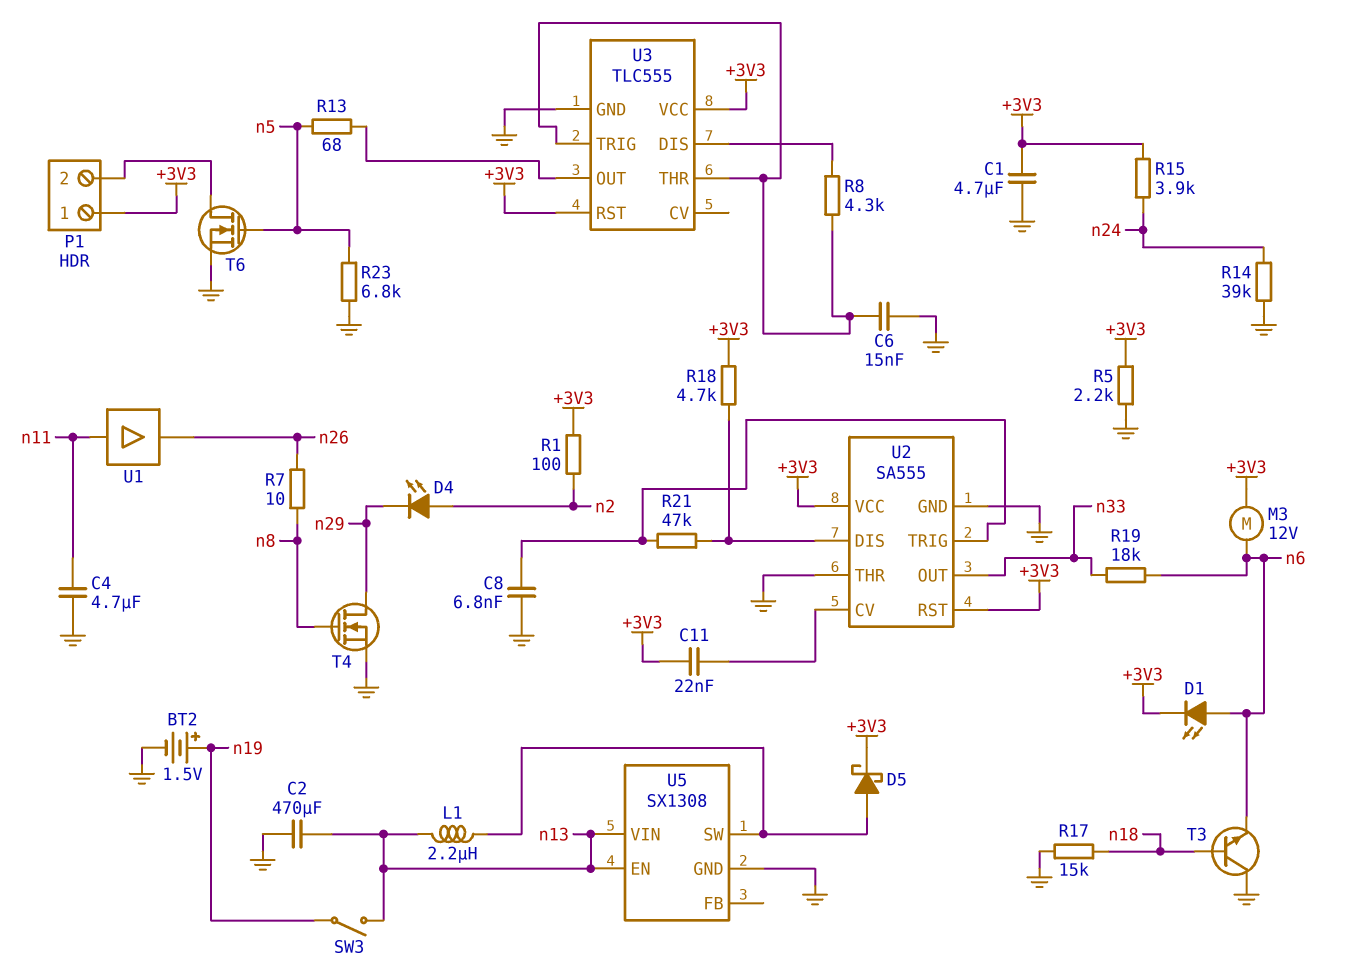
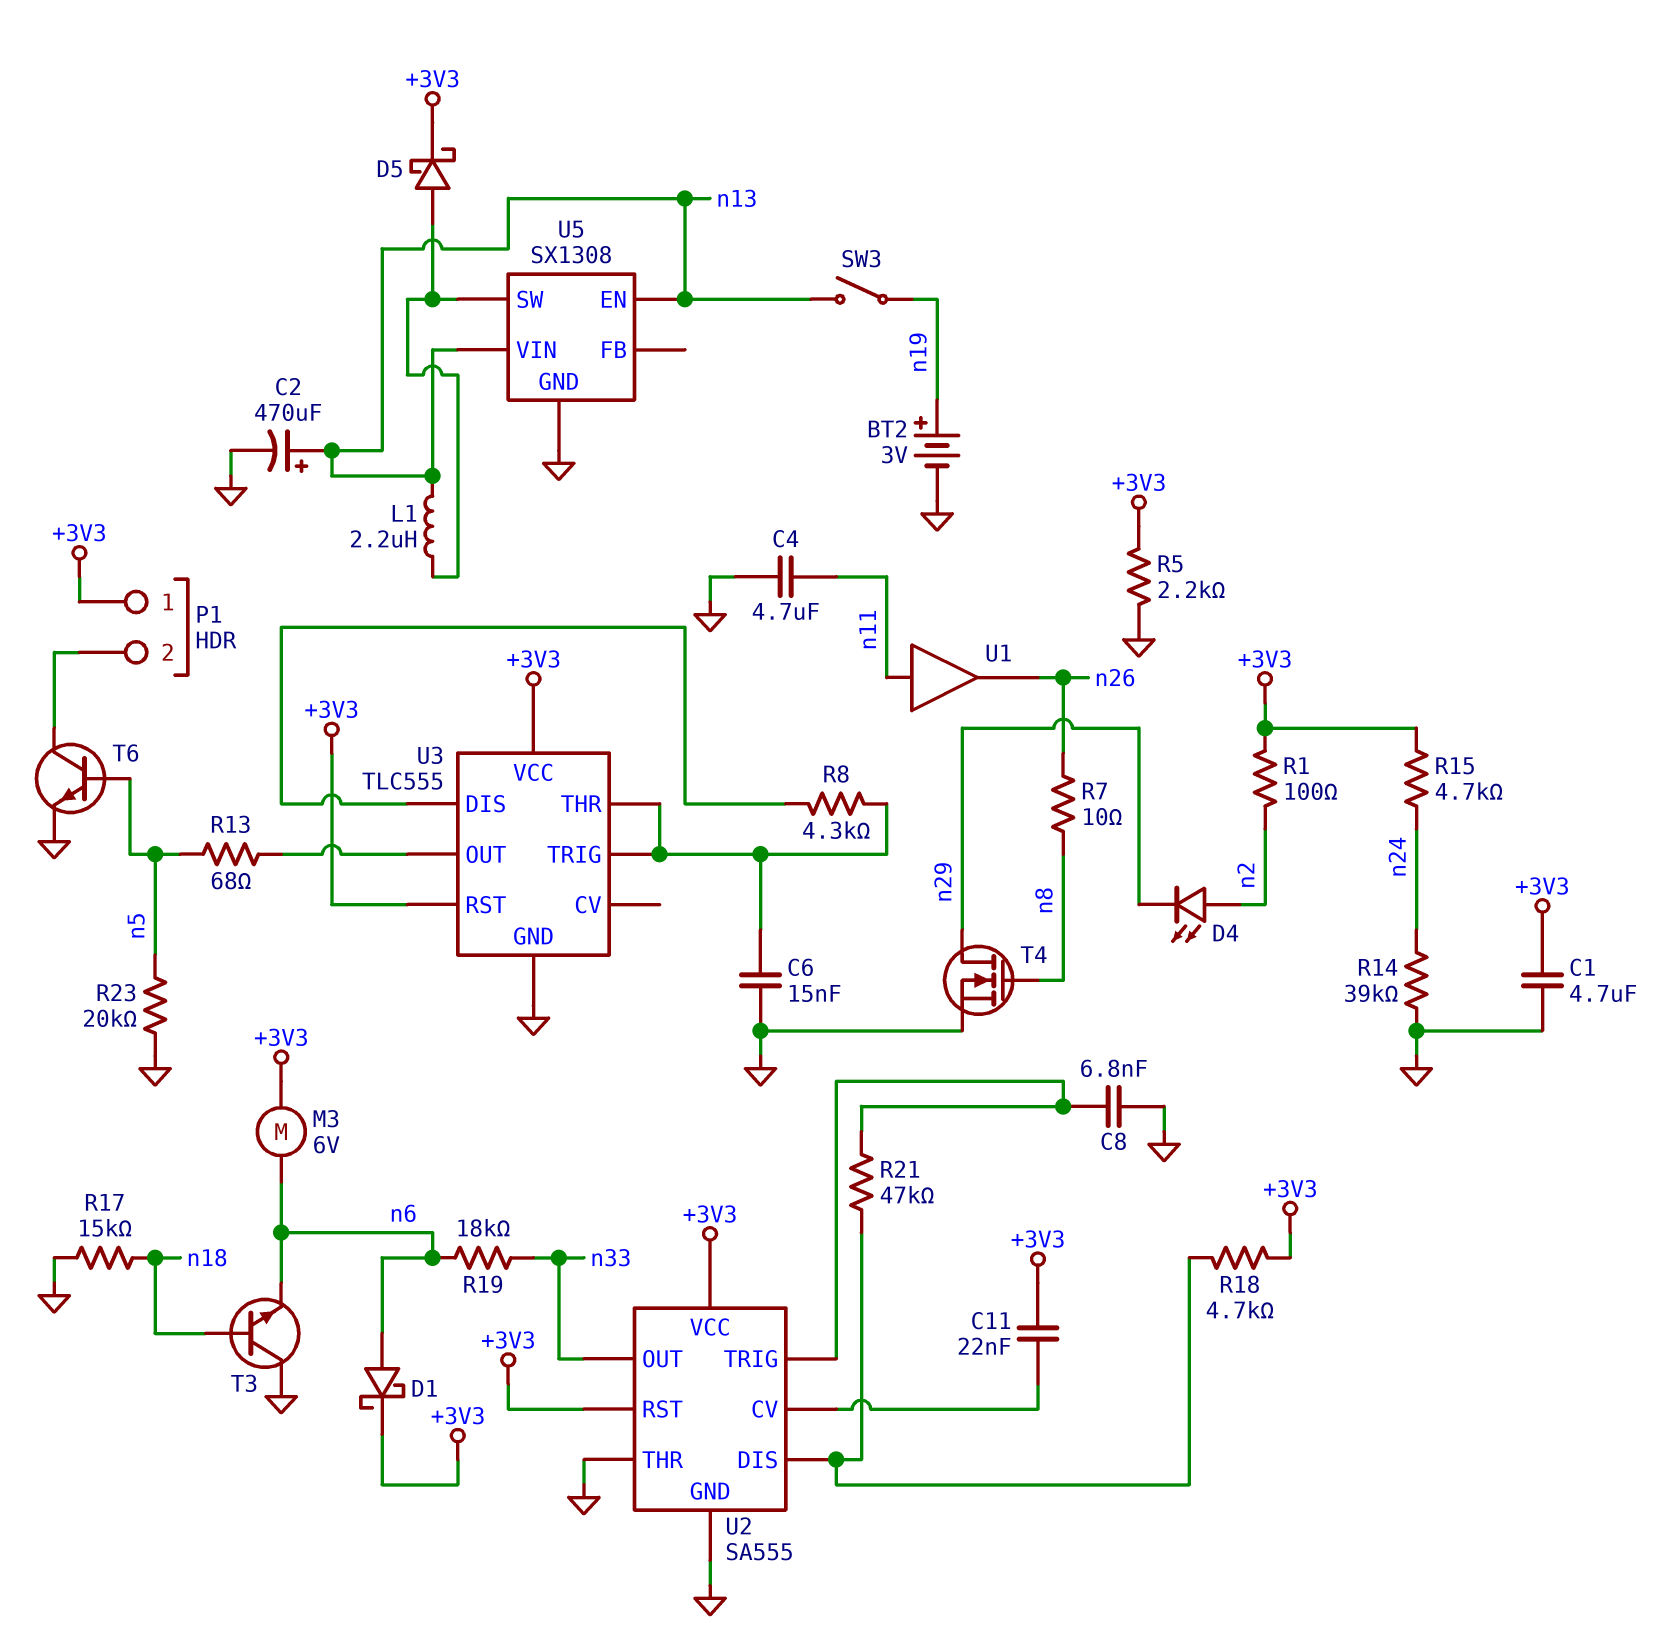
BT2: 1.5V (plus n19, minus GND) -> 3V (plus n19, minus GND)
C2: 470uF (GND, n13) -> 470uF (plus n13, minus GND)
D1: LED (A n6, K +3V3) -> schottky (A n6, K +3V3)
M3: motor 12V (+3V3, n6) -> motor 6V (+3V3, n6)
R15: 3.9k (+3V3, n24) -> 4.7k (+3V3, n24)
R23: 6.8k (GND, n5) -> 20k (GND, n5)
T6: NMOS (G n5, D P1/2, S GND) -> NPN (B n5, C P1/2, E GND)

